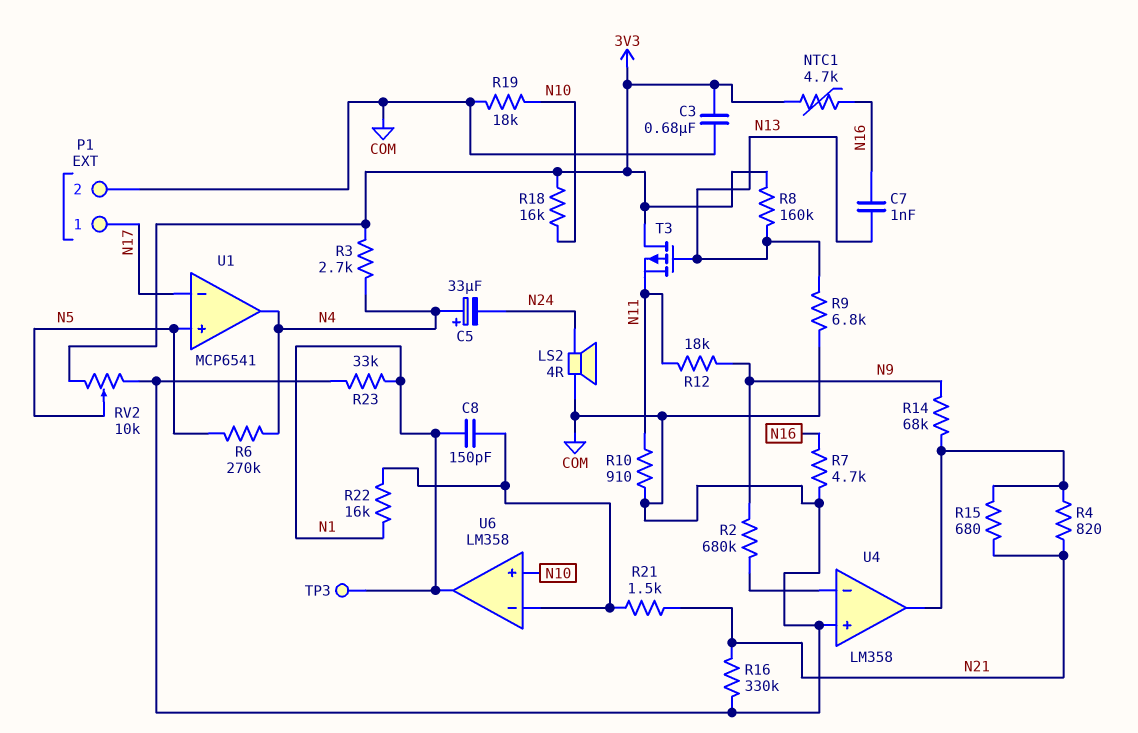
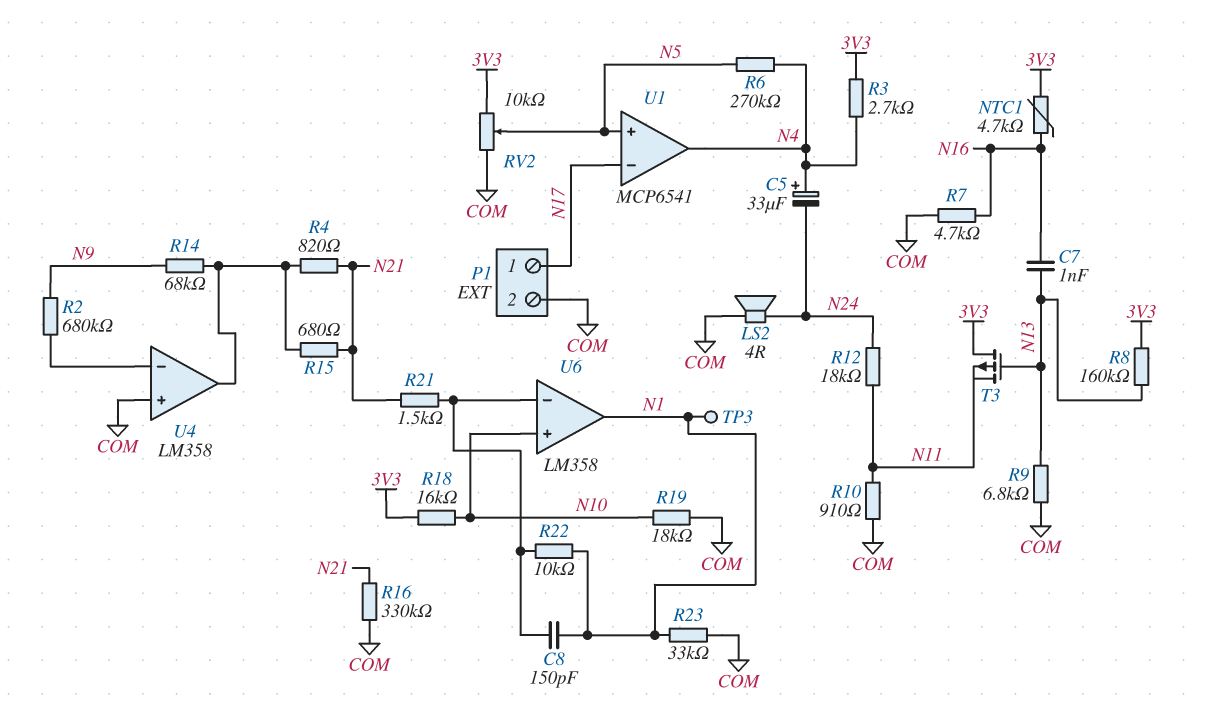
C3: 680nF (3V3, COM) -> none
R12: 18k (N9, N11) -> 18k (N11, N24)
R22: 16k (N1, U6/in-) -> 10k (N1, U6/in-)

